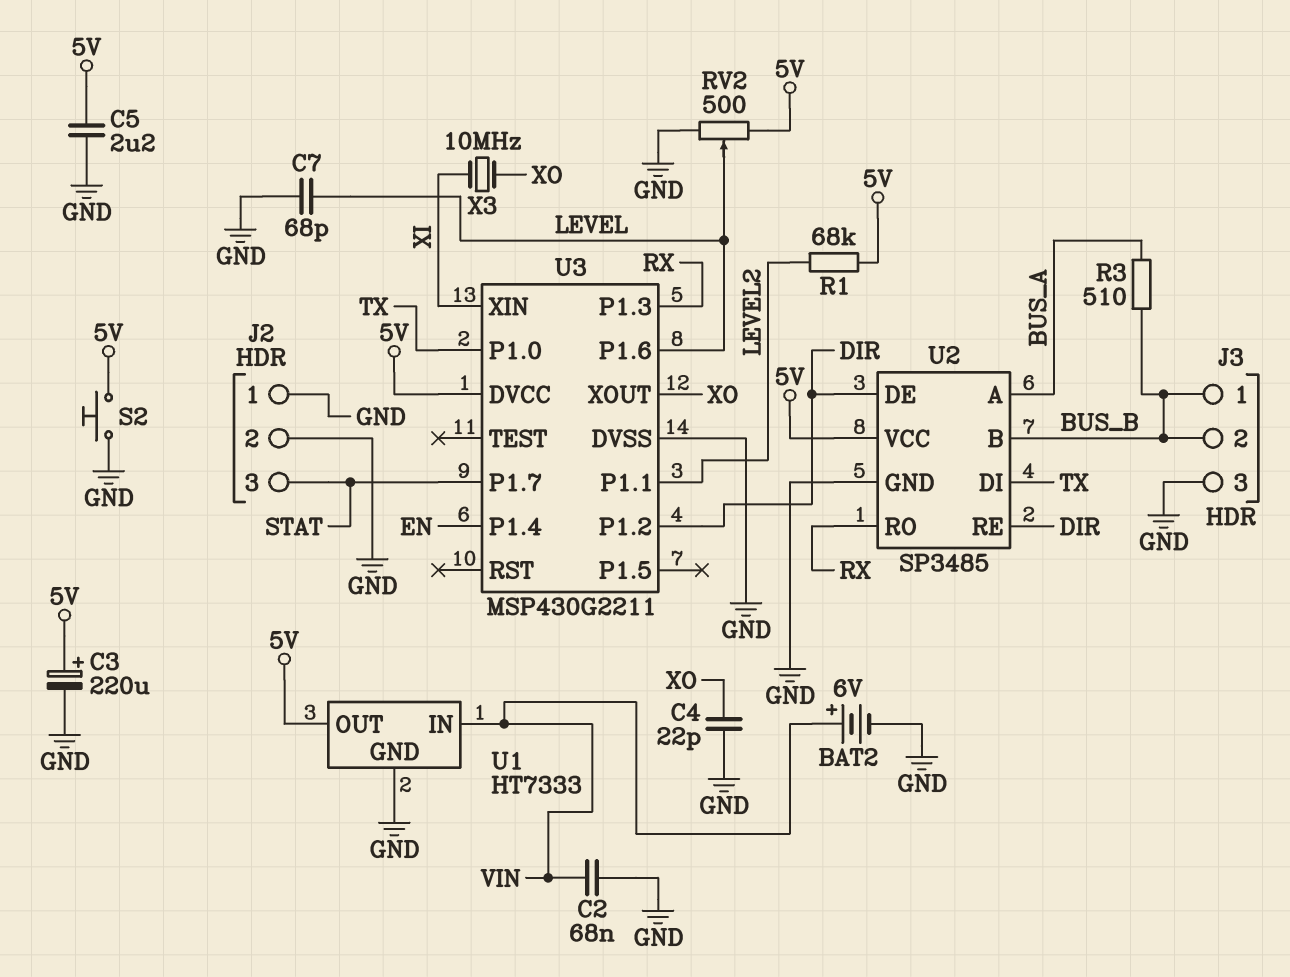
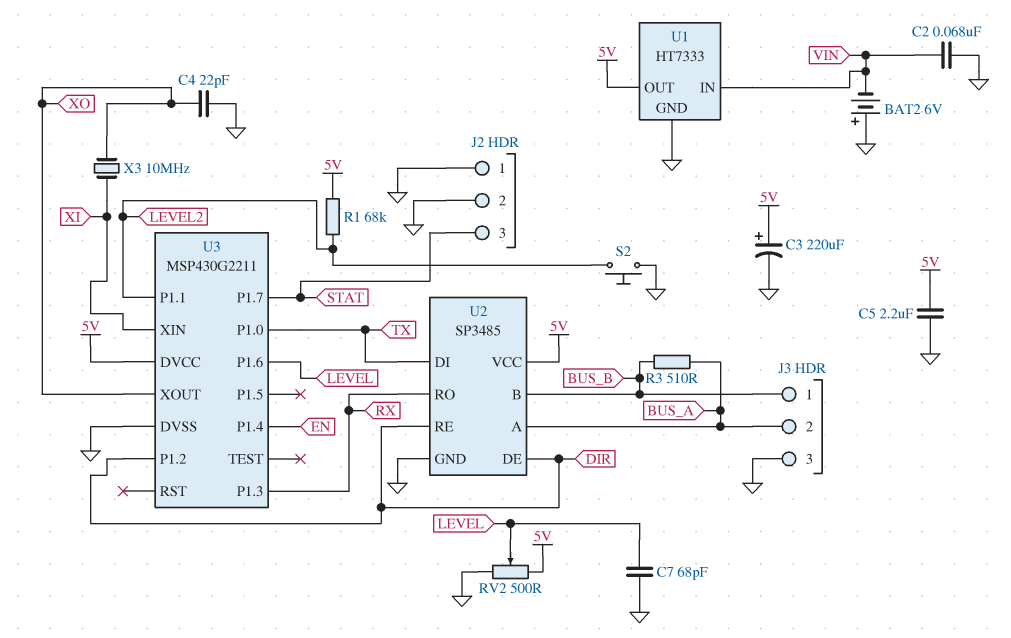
BAT2: 6V (plus VIN, minus GND) -> 6V (plus GND, minus VIN)
J3 pin 2: BUS_B -> BUS_A
S2: button (5V, GND) -> button (GND, LEVEL2)

